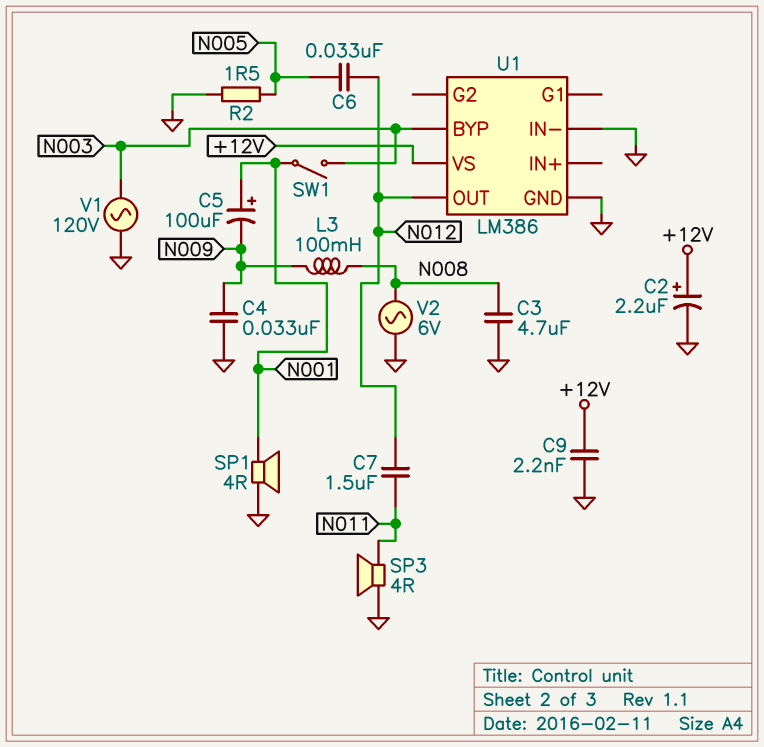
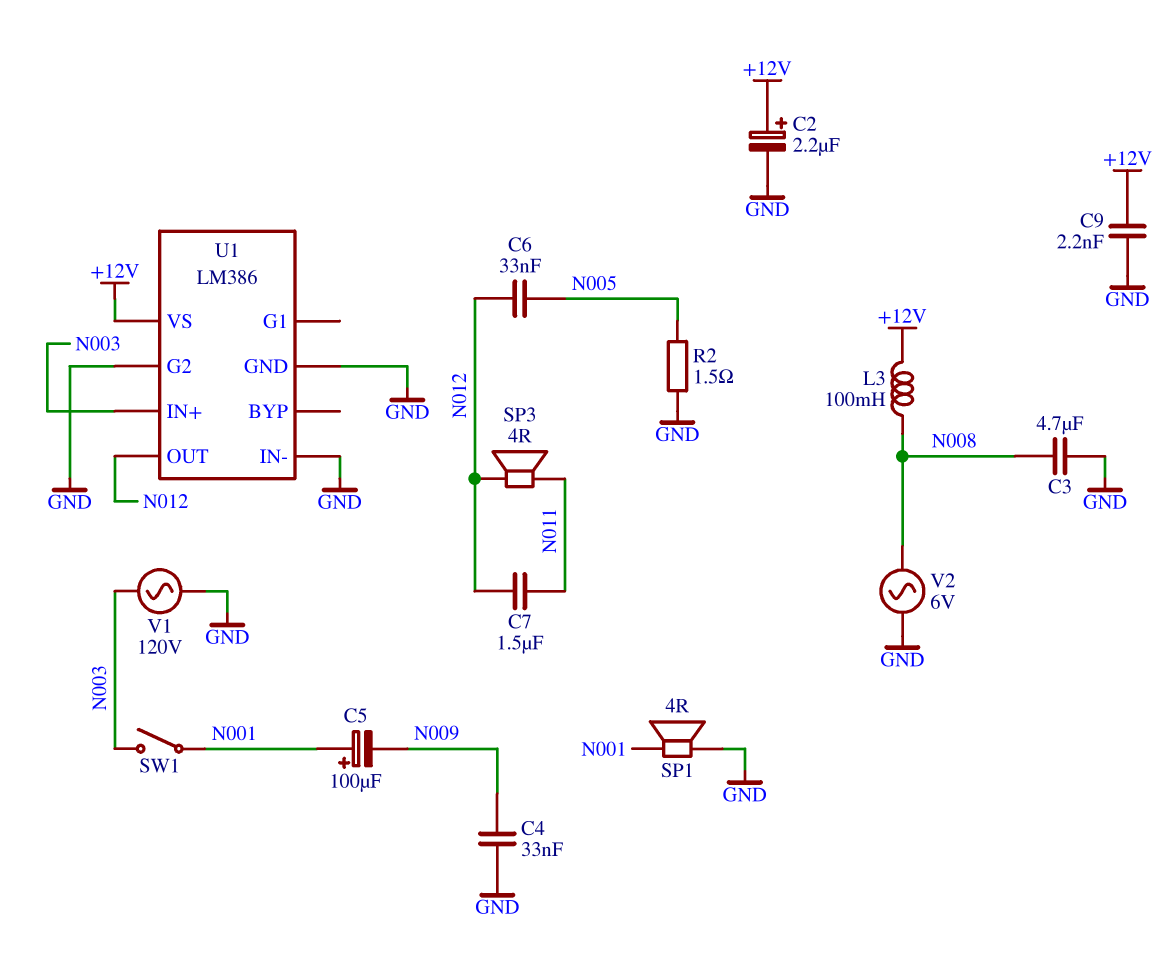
L3: 100mH (N008, N009) -> 100mH (+12V, N008)
SP3: speaker 4R (GND, N011) -> speaker 4R (N011, N012)
U1 pin BYP: N003 -> none
U1 pin G2: none -> GND
U1 pin IN+: none -> N003

